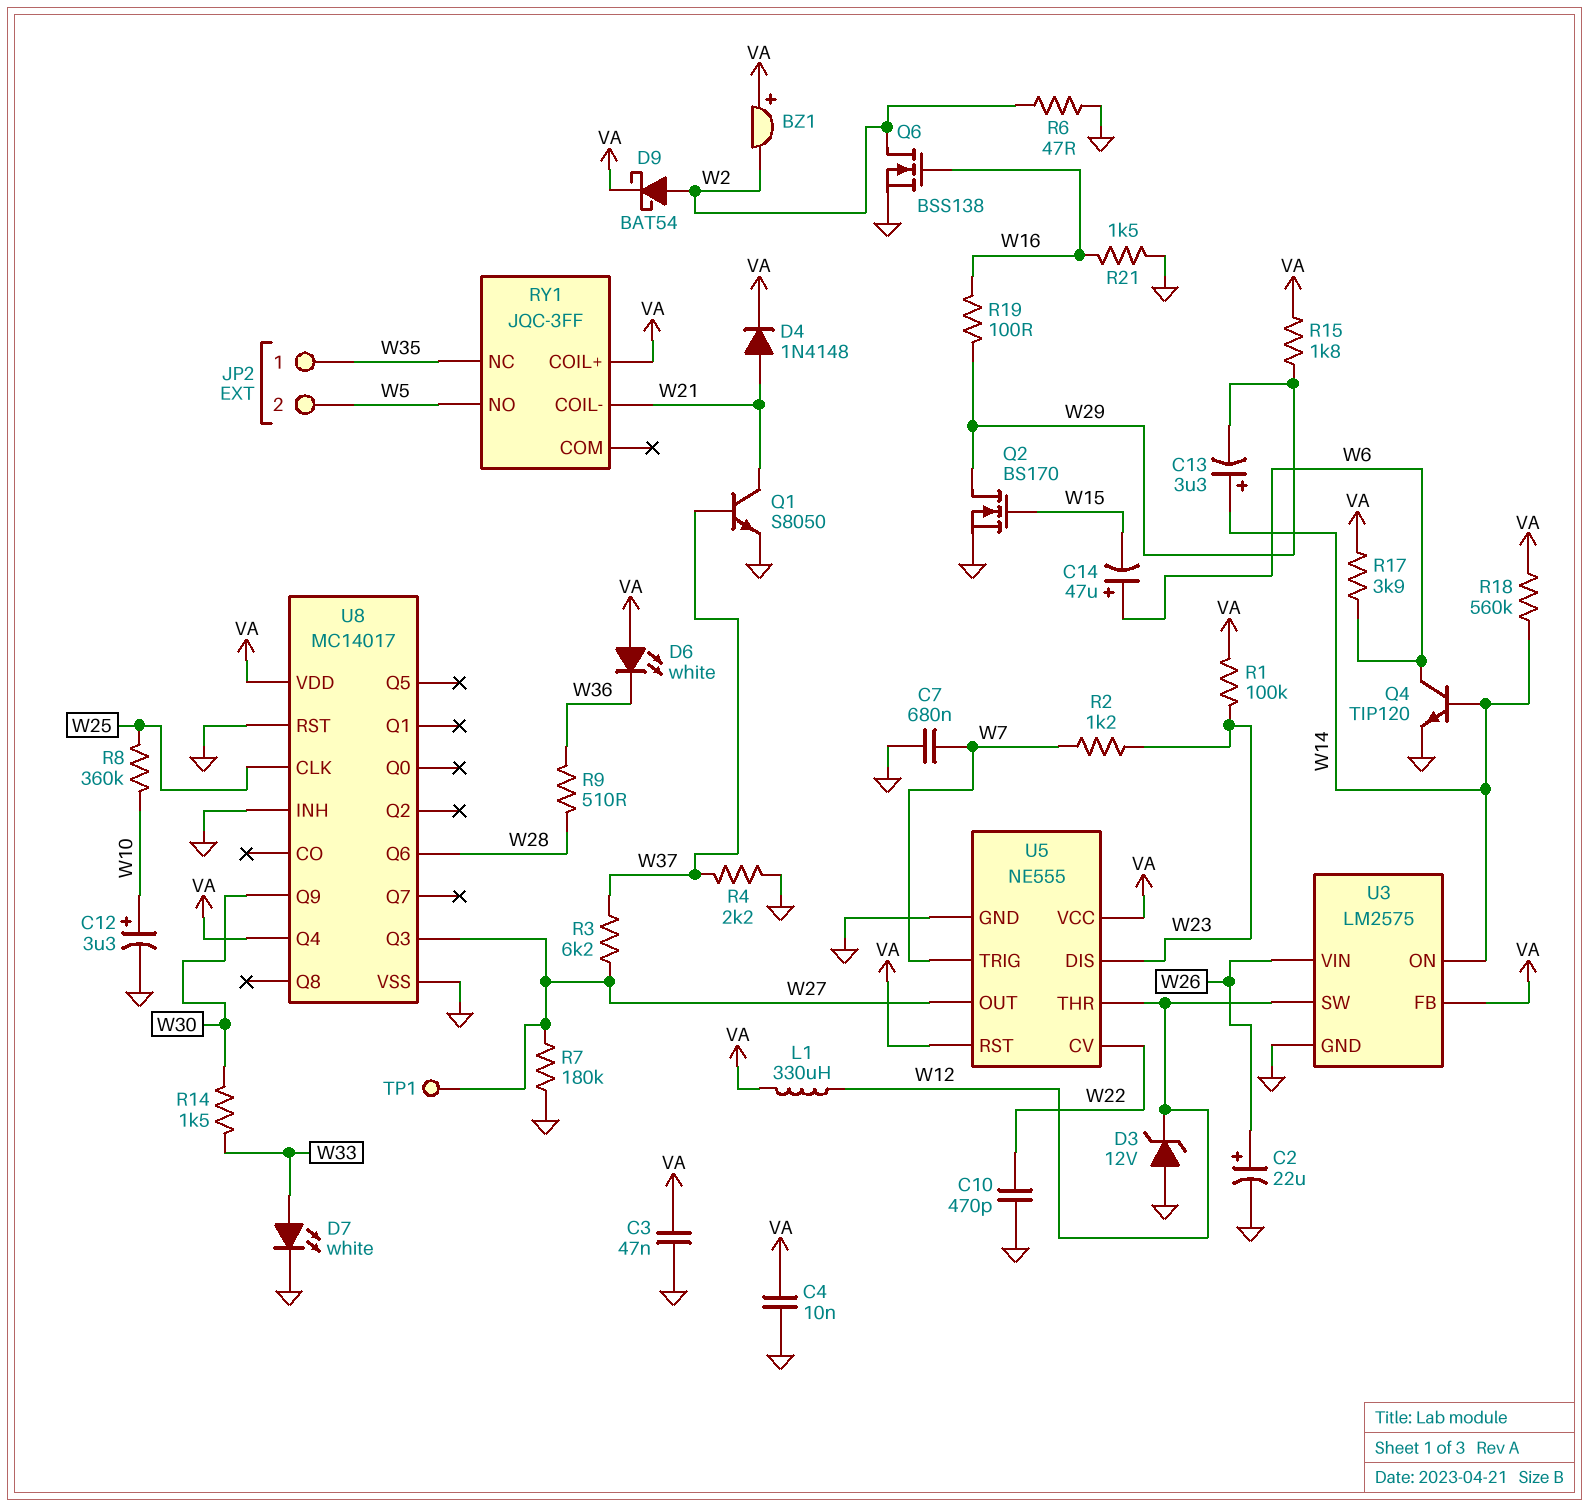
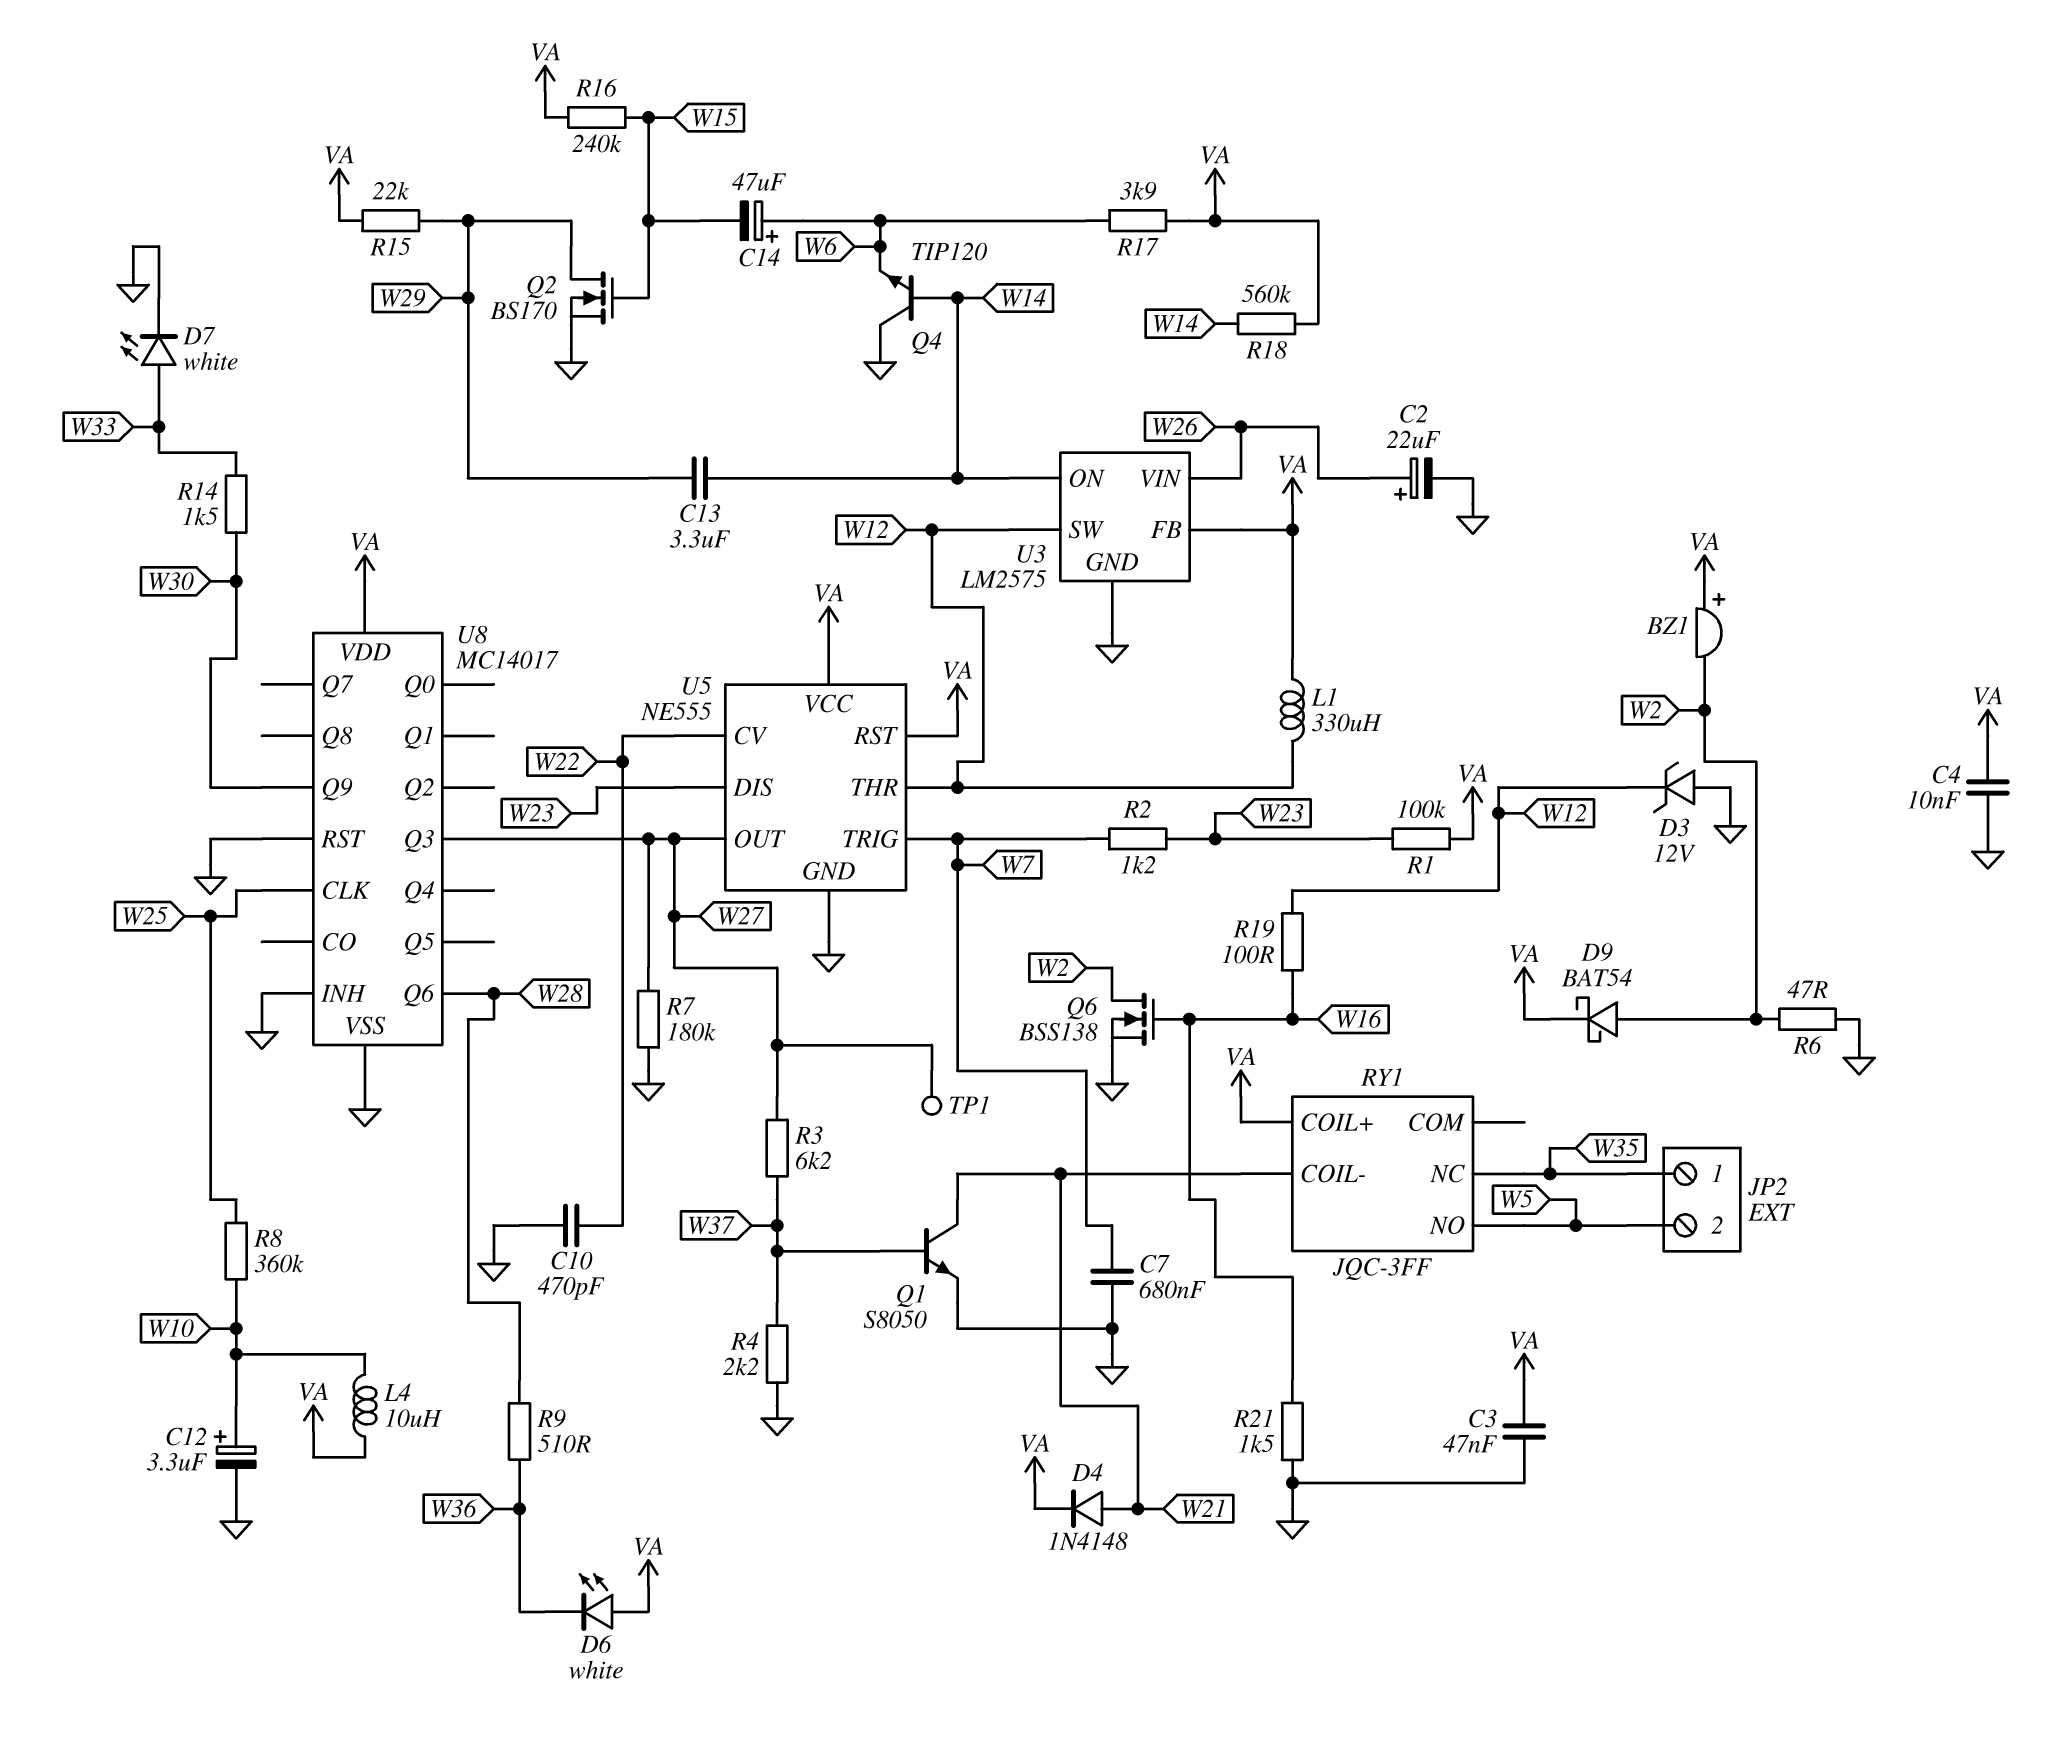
C13: 3.3uF (plus W14, minus W29) -> 3.3uF (W14, W29)
L4: none -> 10uH (VA, W10)
Q4: NPN TIP120 (B W14, C W6, E GND) -> NPN TIP120 (B W14, C GND, E W6)
R15: 1.8k (VA, W29) -> 22k (VA, W29)
R16: none -> 240k (VA, W15)
R19: 100 (W16, W29) -> 100 (W12, W16)
U8 pin Q4: VA -> none

